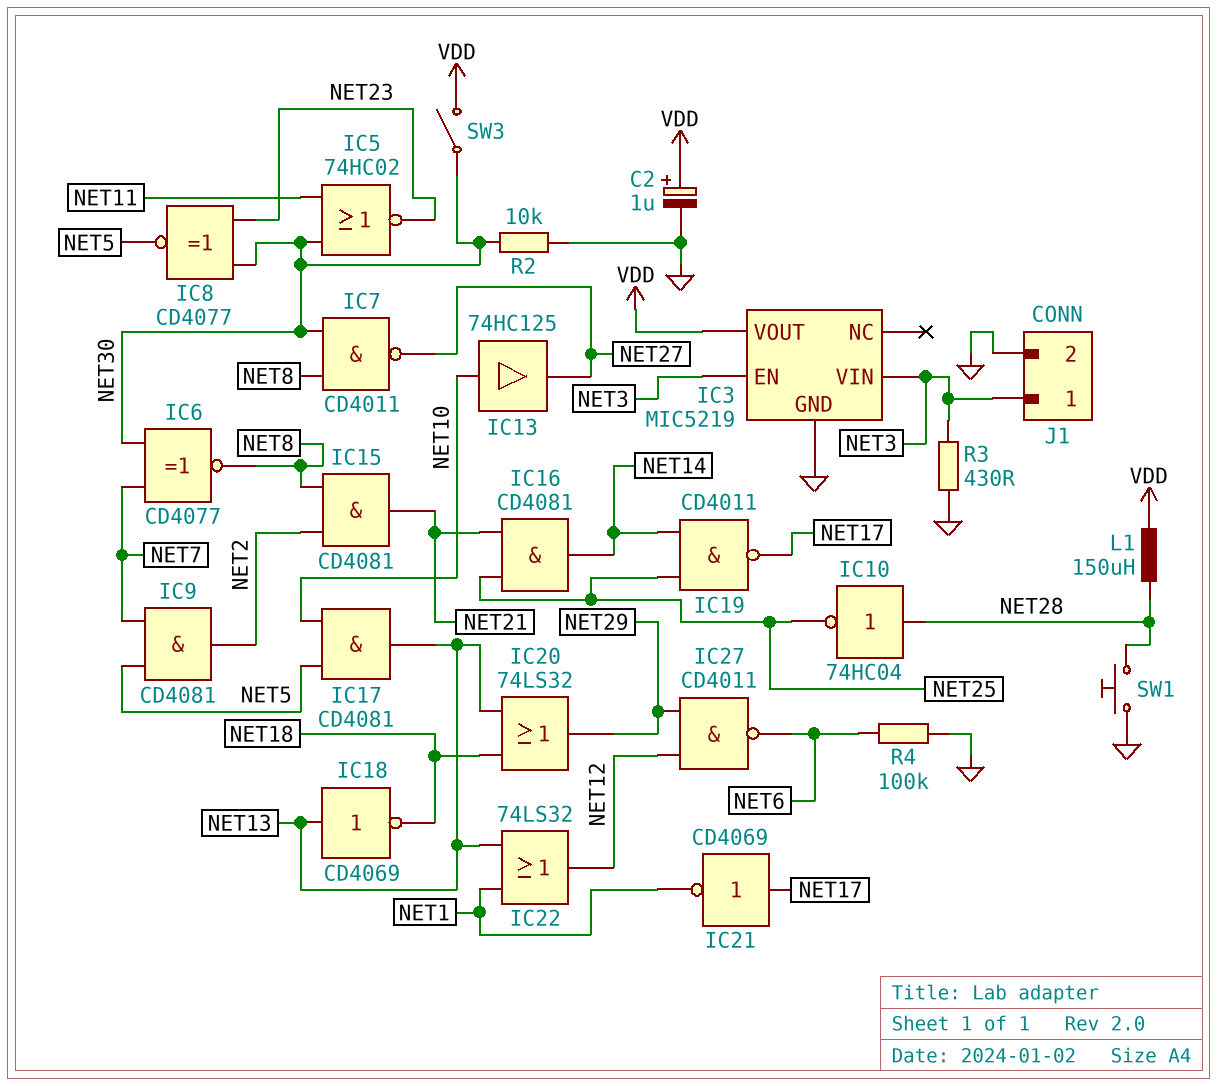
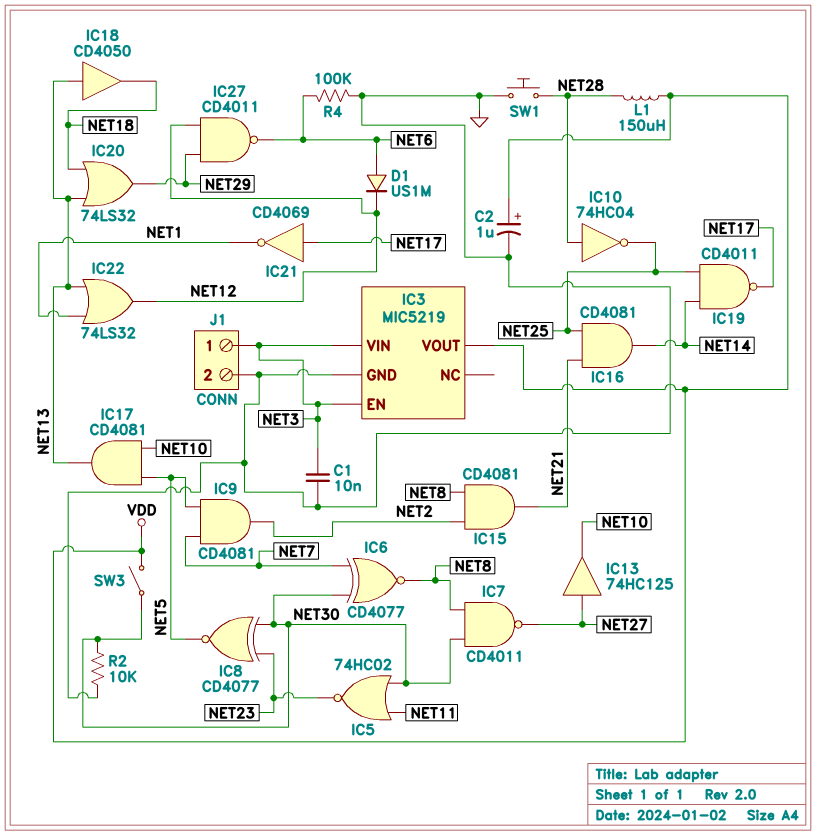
C1: none -> 10nF (GND, NET3)
D1: none -> diode US1M (A NET6, K NET12)
IC13: buffer 74HC125 (in NET10, out NET27) -> buffer 74HC125 (in NET27, out NET10)
IC18: NOT CD4069 (in NET13, out NET18) -> buffer CD4050 (in NET13, out NET18)
R3: 430 (GND, NET3) -> none

